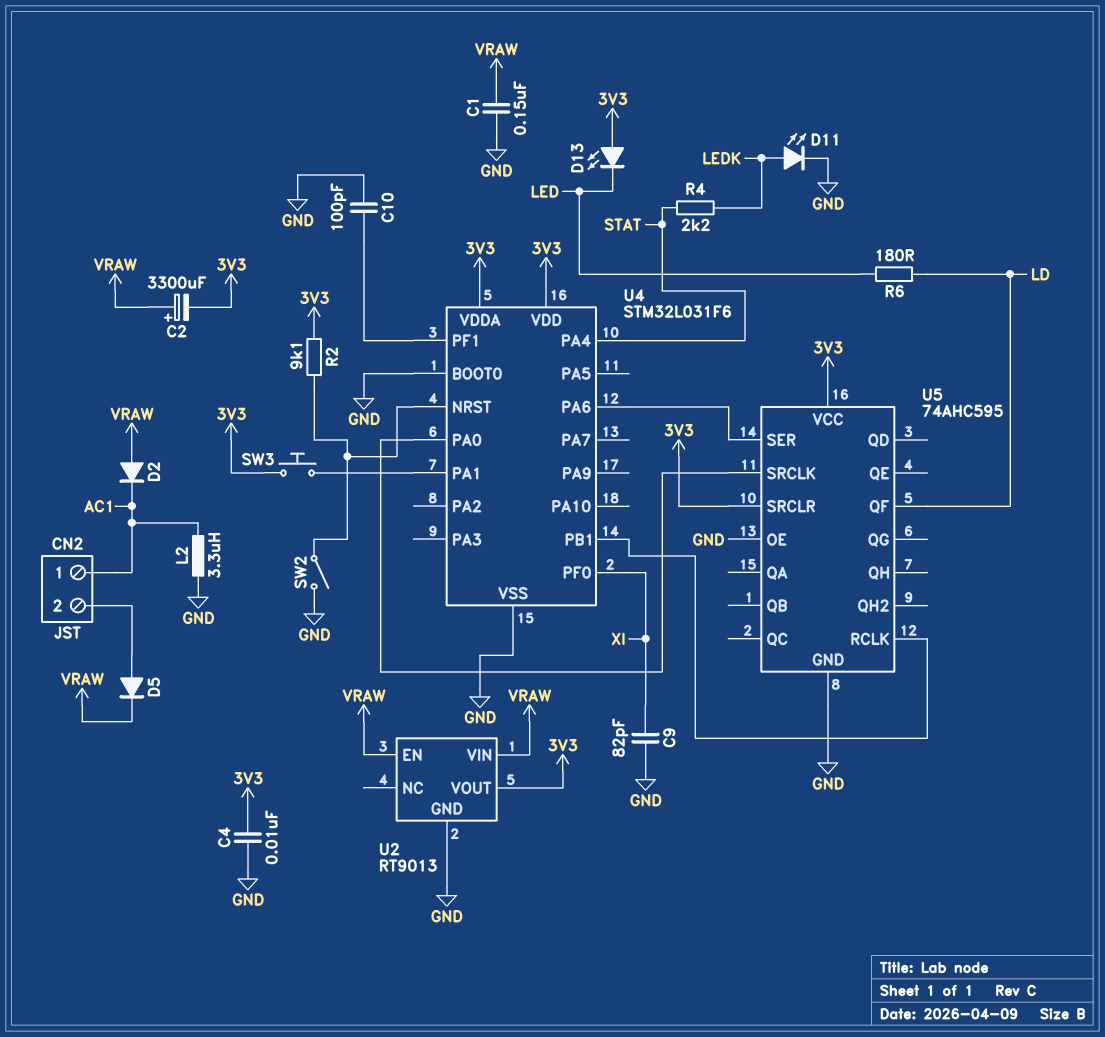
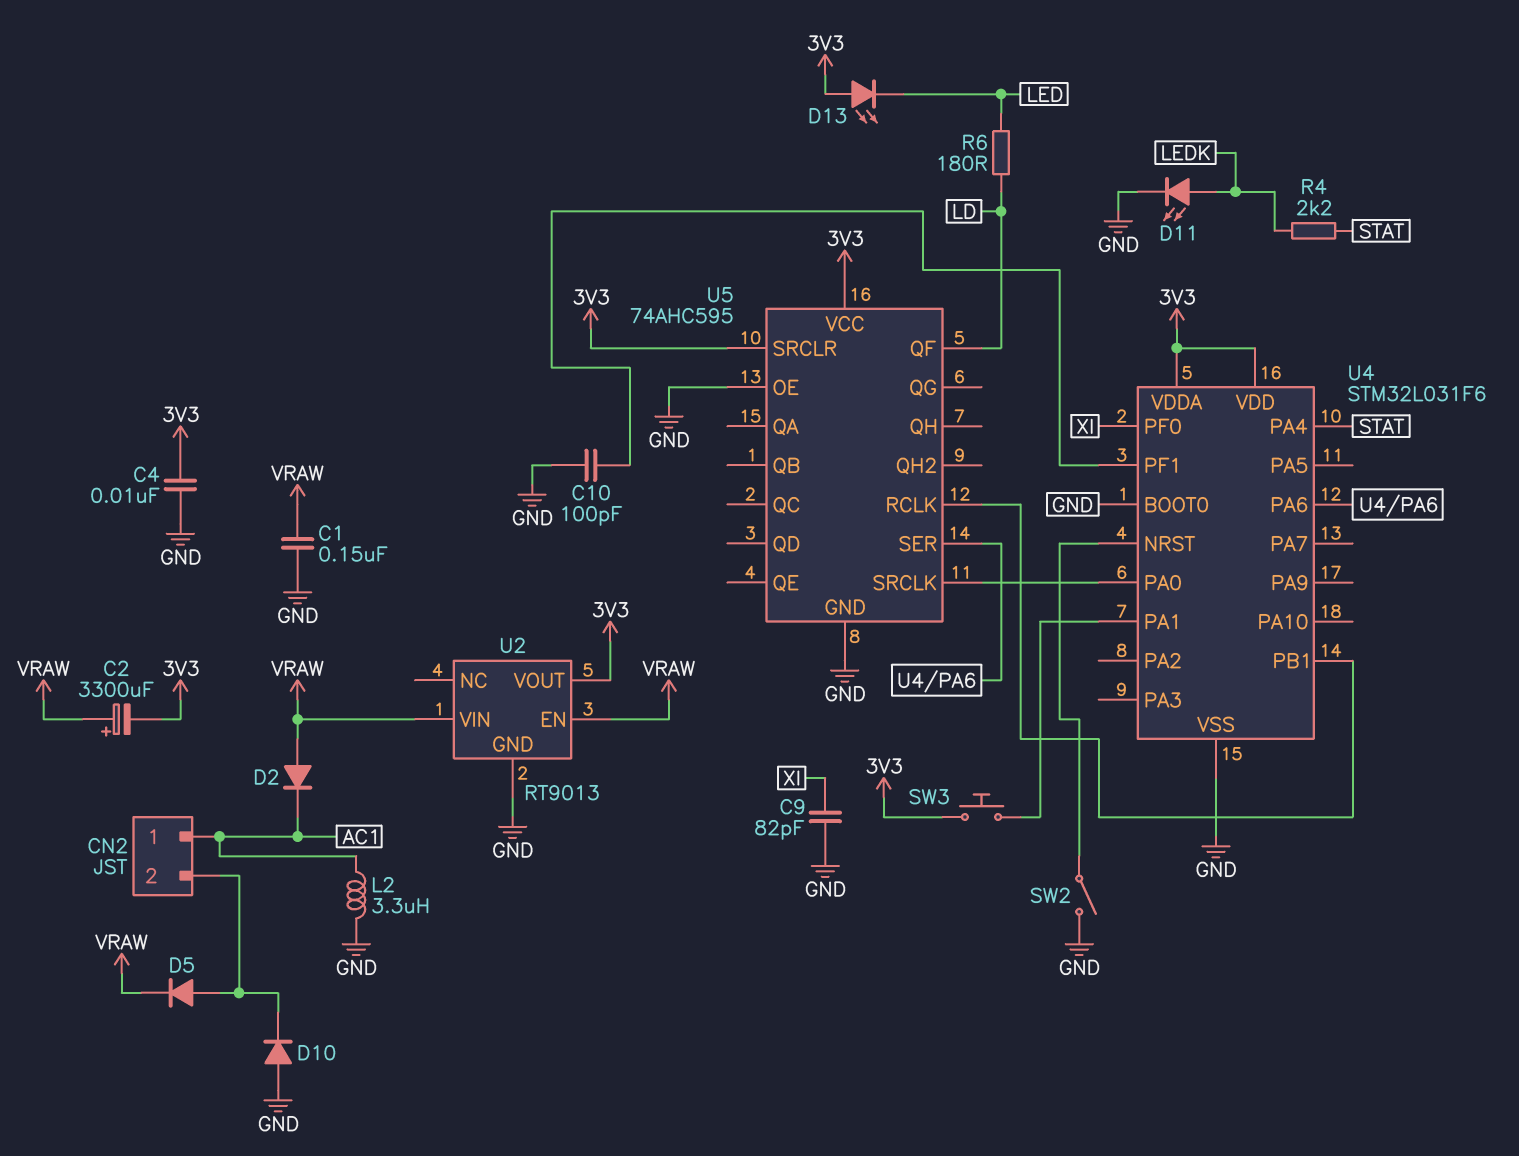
D10: none -> diode (A GND, K CN2/2)
R2: 9.1k (3V3, U4/NRST) -> none

